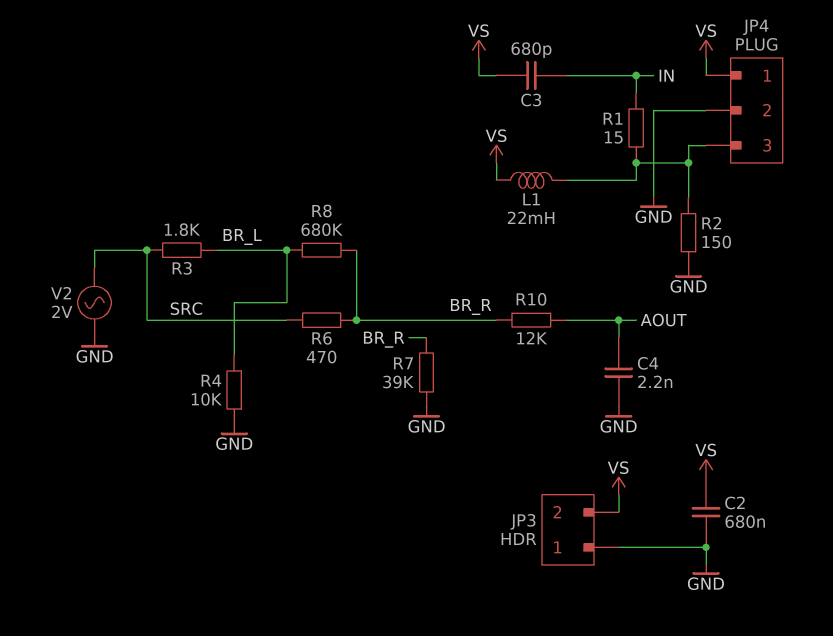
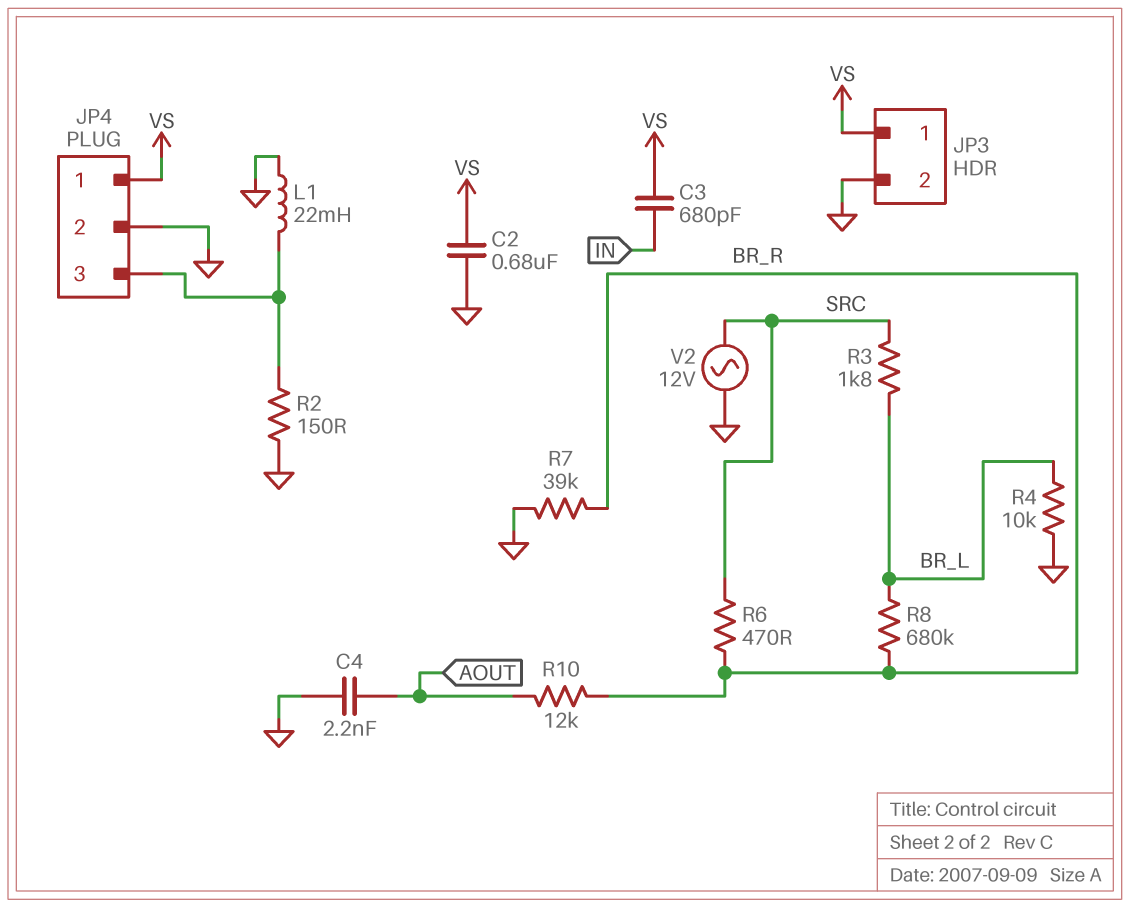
JP3 pin 1: GND -> VS
JP3 pin 2: VS -> GND
L1: 22mH (JP4/3, VS) -> 22mH (GND, JP4/3)
R1: 15 (IN, JP4/3) -> none
V2: AC 2V (GND, SRC) -> AC 12V (GND, SRC)

